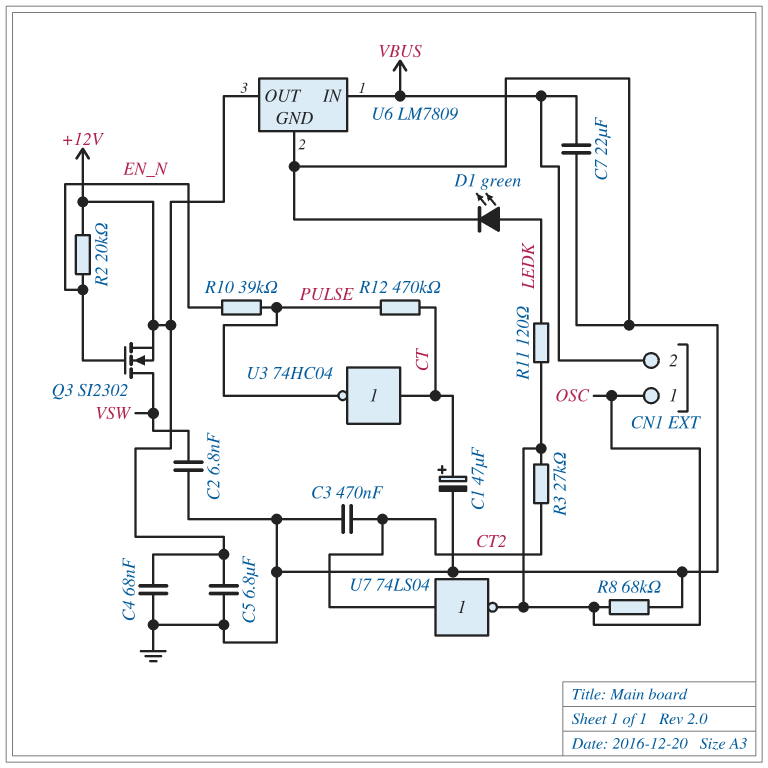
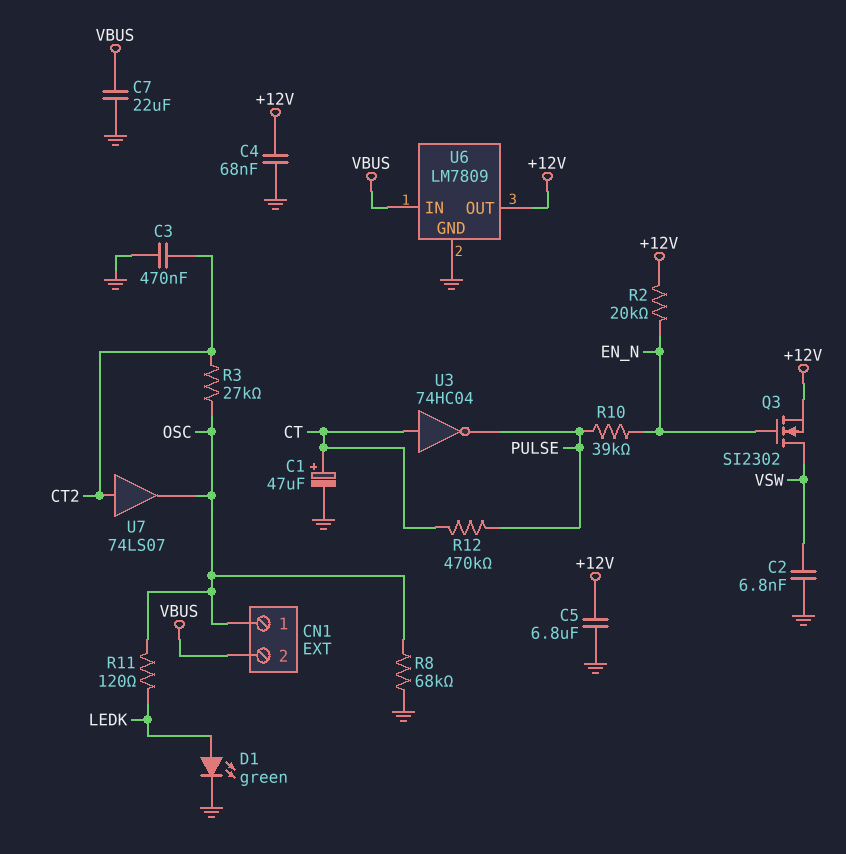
U7: NOT 74LS04 (in CT2, out OSC) -> buffer 74LS07 (in CT2, out OSC)

